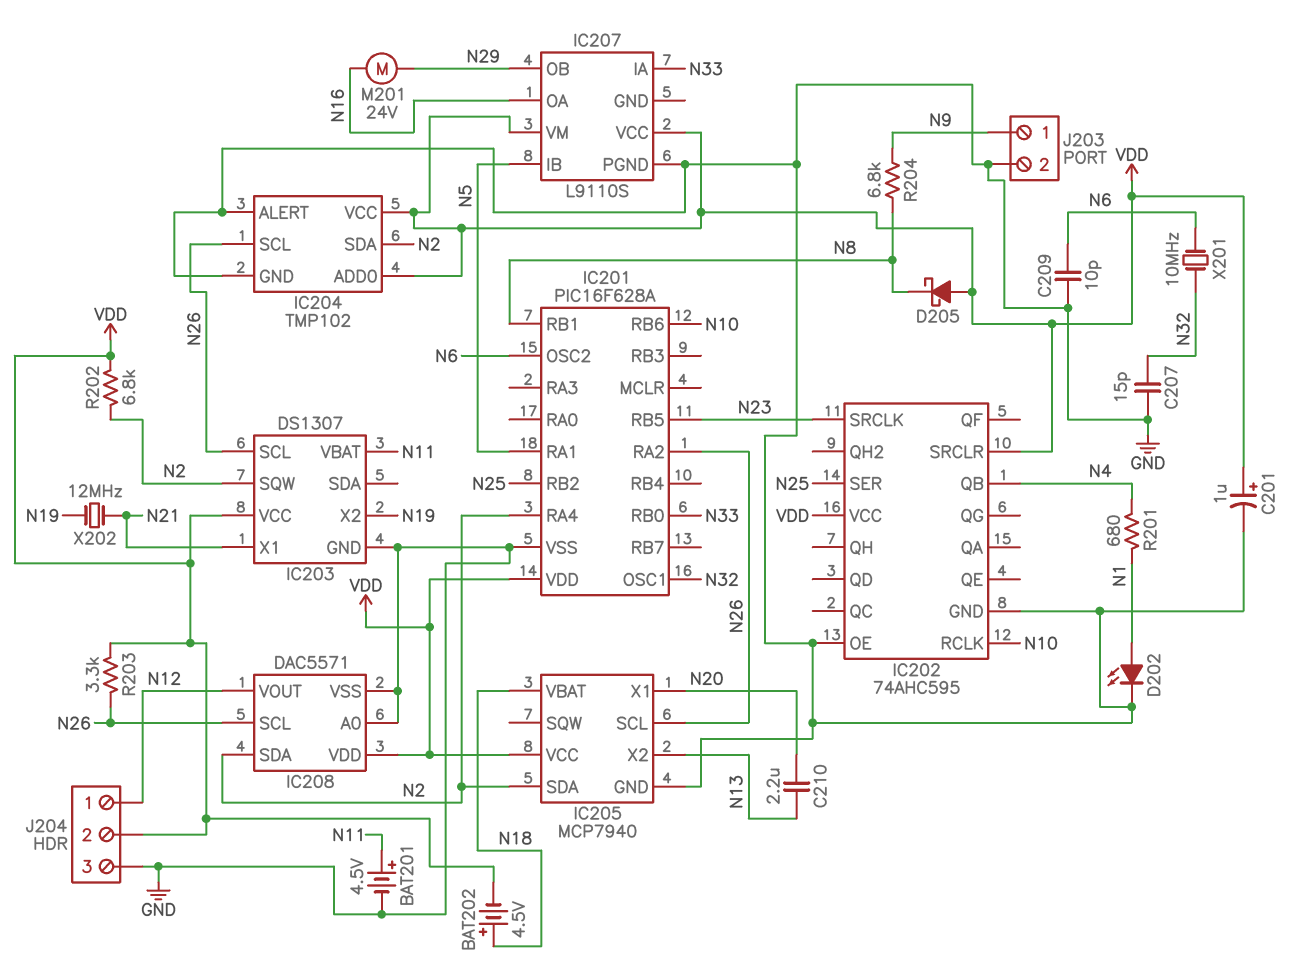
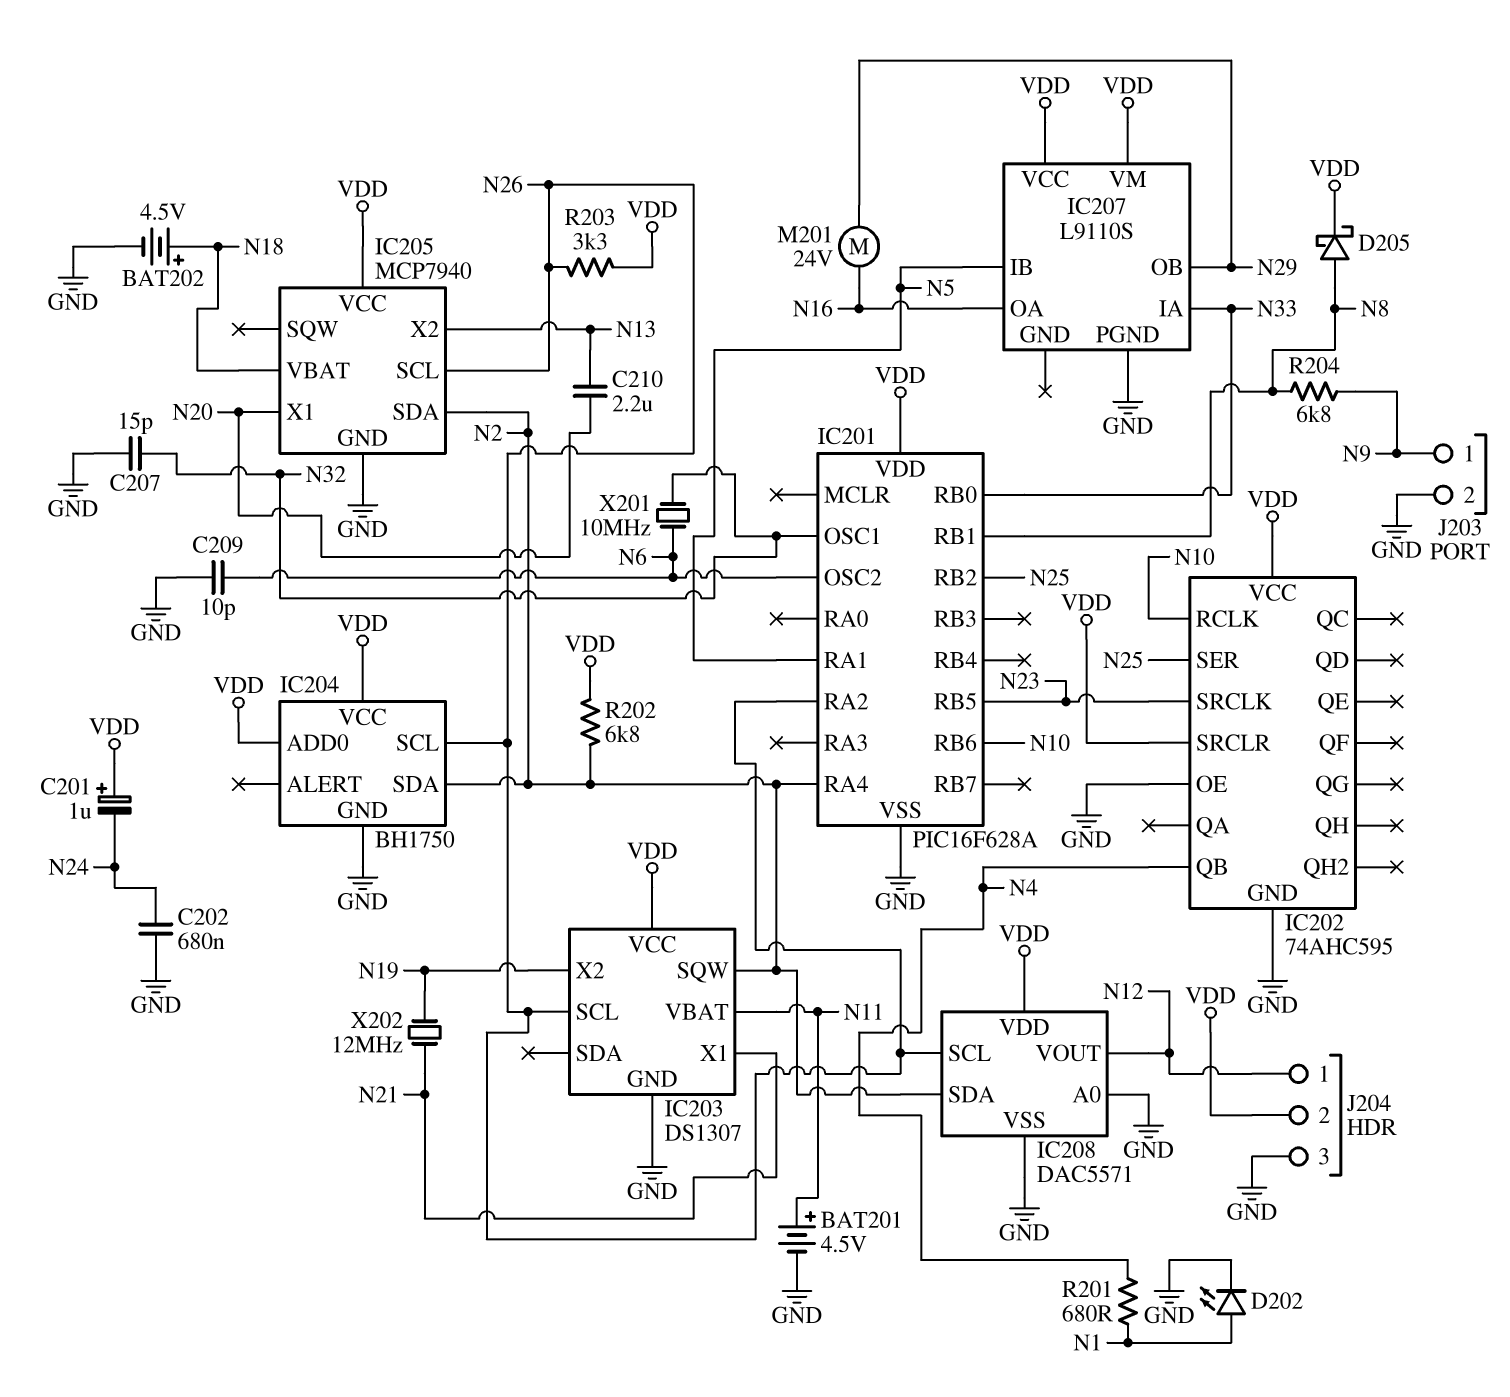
BAT202: 4.5V (plus N18, minus VDD) -> 4.5V (plus N18, minus GND)
C201: 1uF (plus VDD, minus GND) -> 1uF (plus VDD, minus N24)
C202: none -> 680nF (GND, N24)
D205: schottky (A VDD, K N8) -> schottky (A N8, K VDD)
IC204: TMP102 -> BH1750
IC204 pin ALERT: GND -> none

